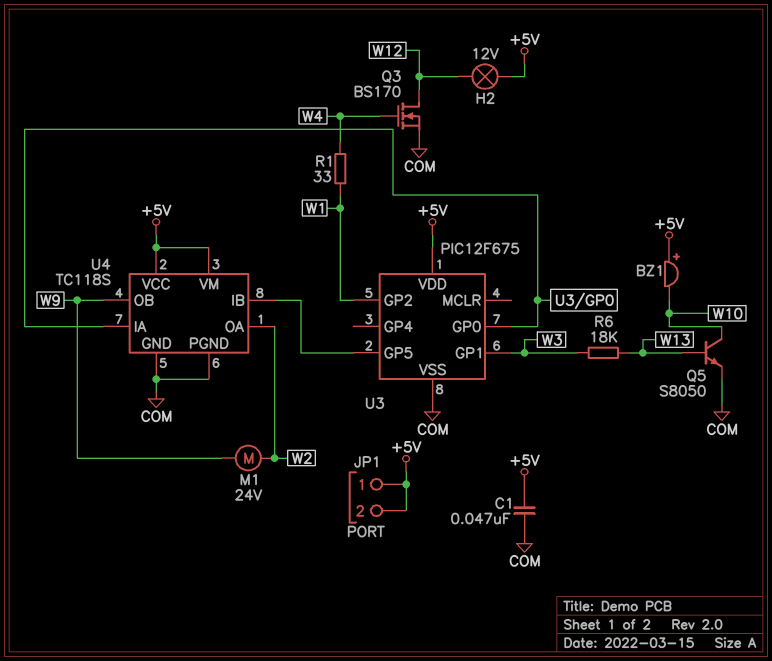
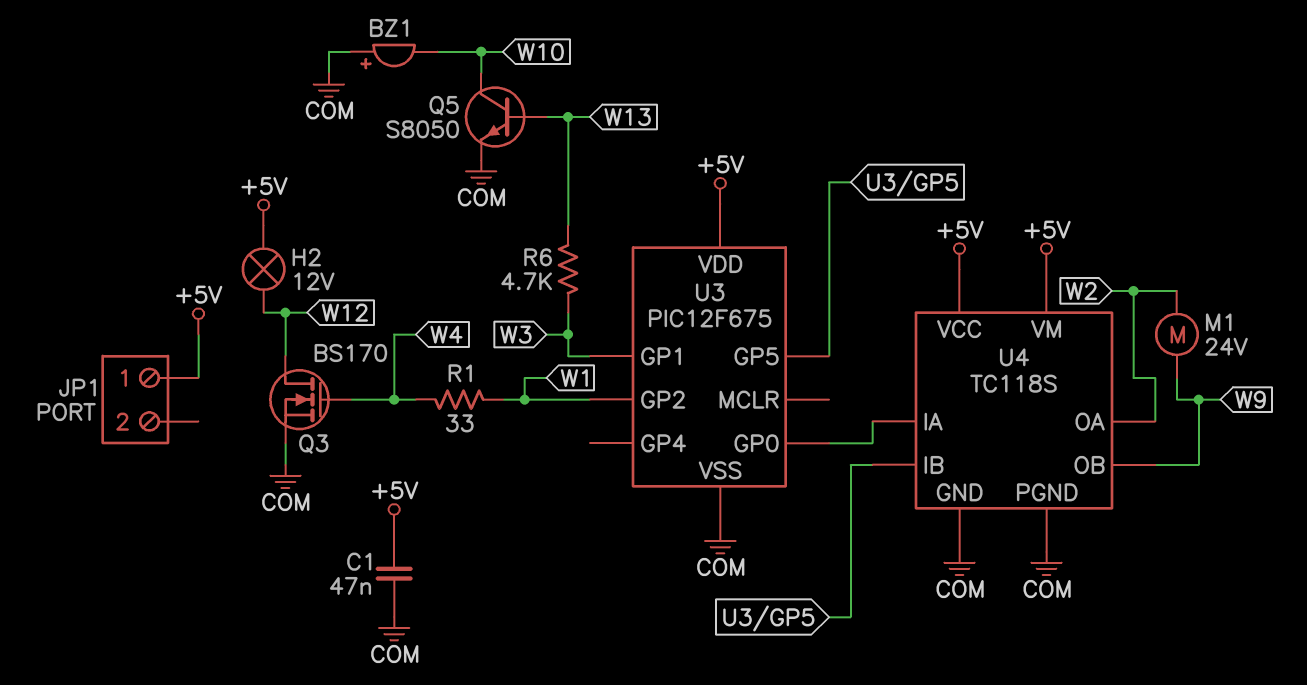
BZ1: buzzer (plus +5V, minus W10) -> buzzer (plus COM, minus W10)
JP1 pin 2: +5V -> none
R6: 18k (W3, W13) -> 4.7k (W3, W13)

